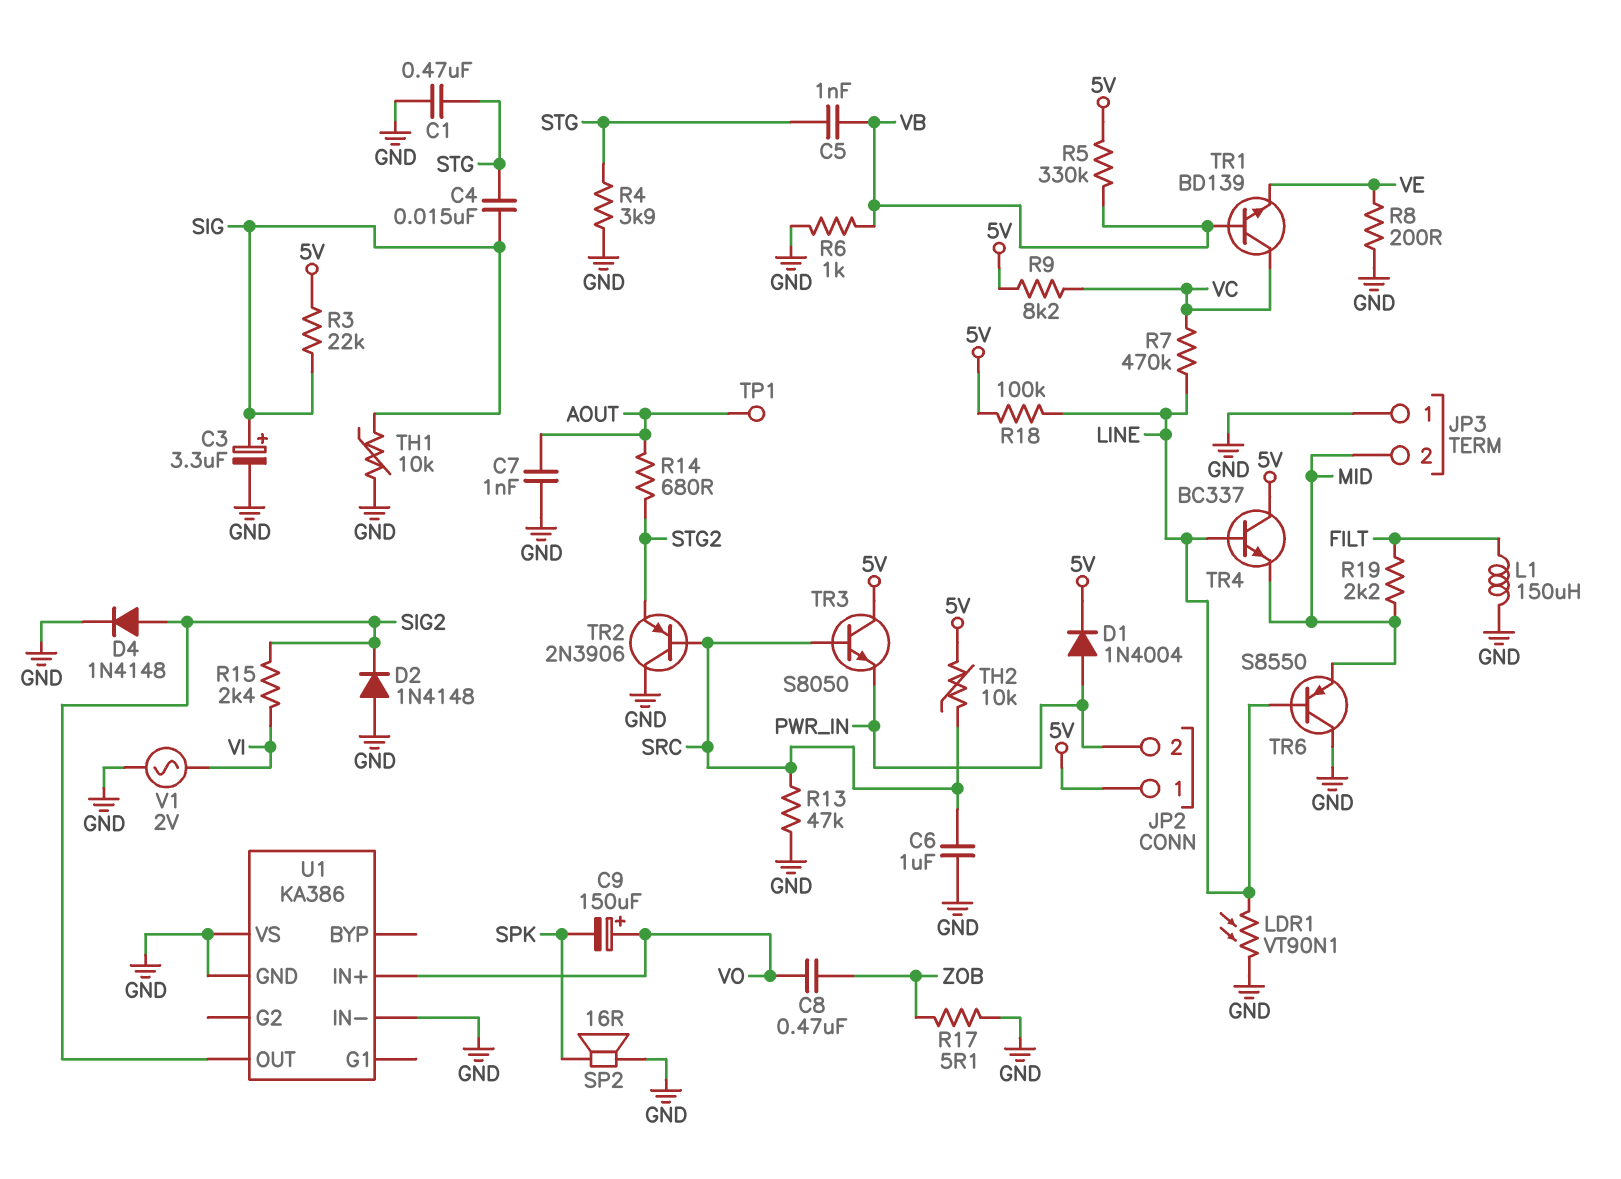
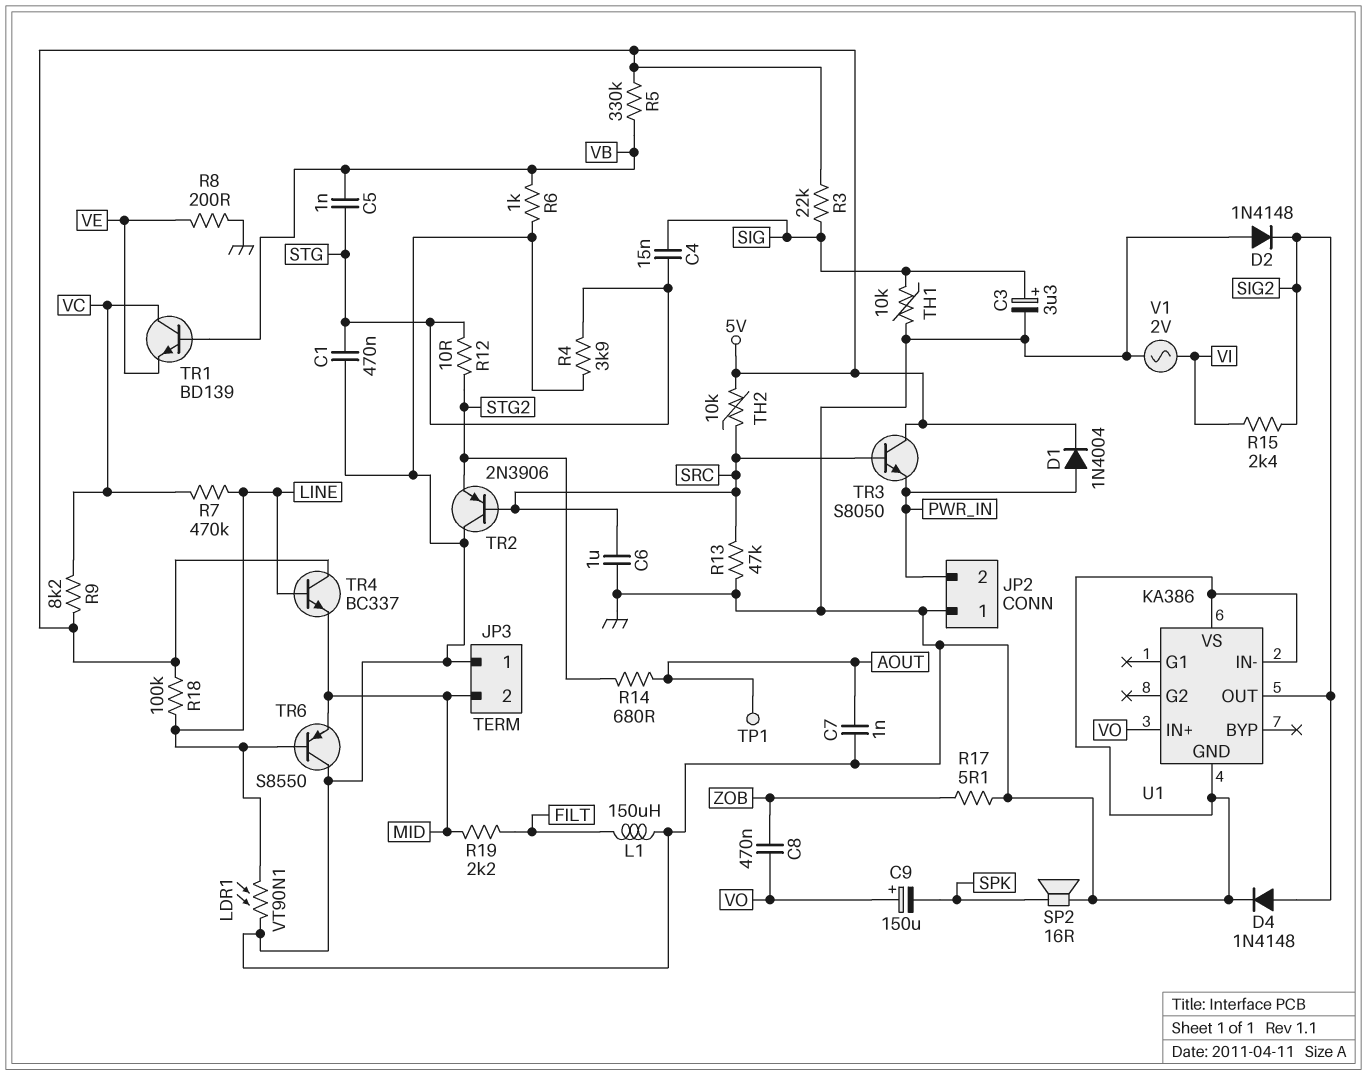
JP2 pin 1: 5V -> GND
R12: none -> 10 (STG, STG2)

